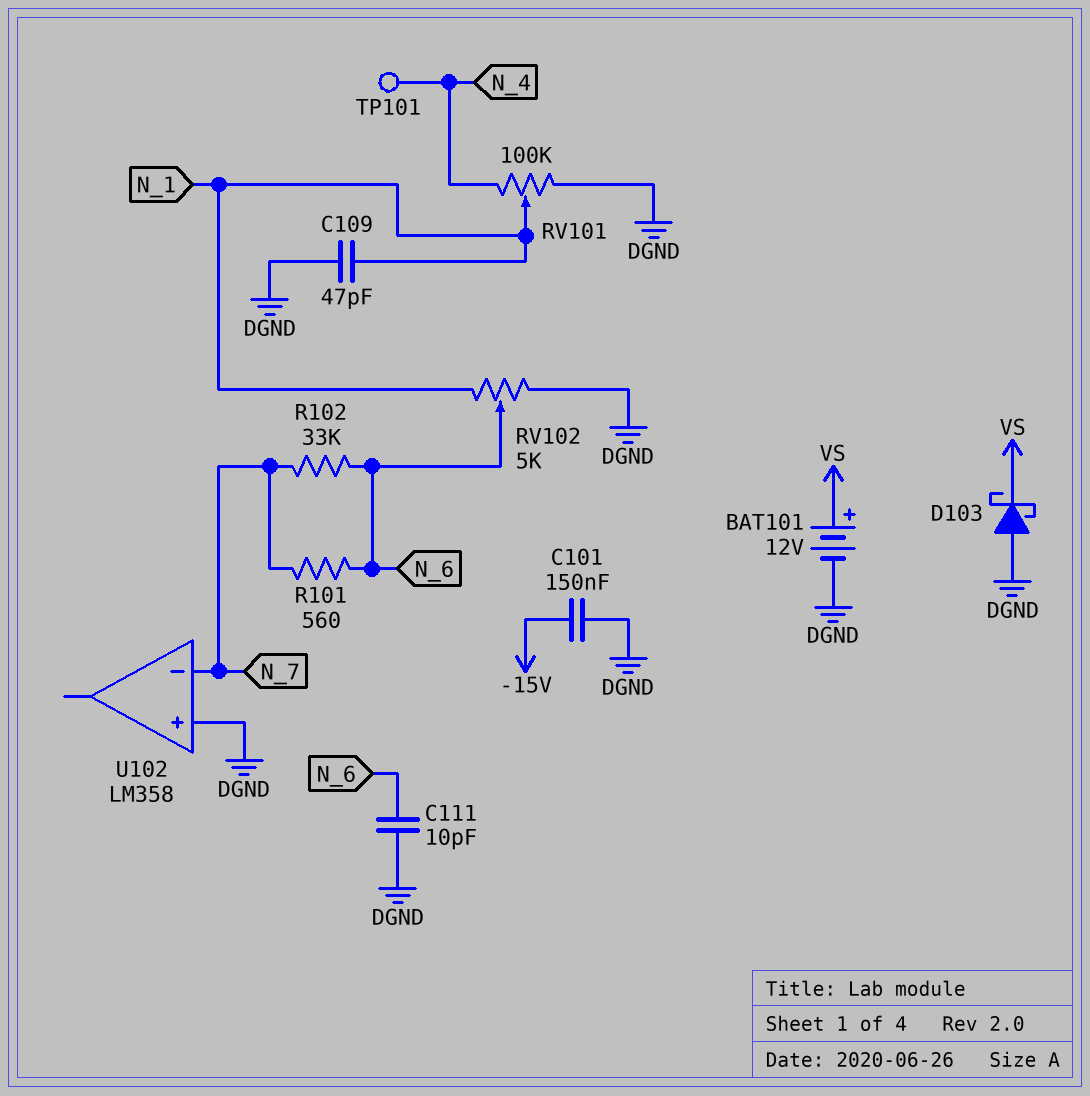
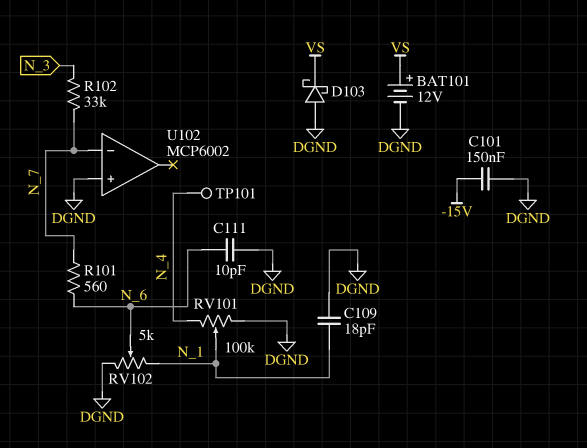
C109: 47pF (DGND, N_1) -> 18pF (DGND, N_1)
R102: 33k (N_6, N_7) -> 33k (N_3, N_7)
U102: LM358 -> MCP6002

